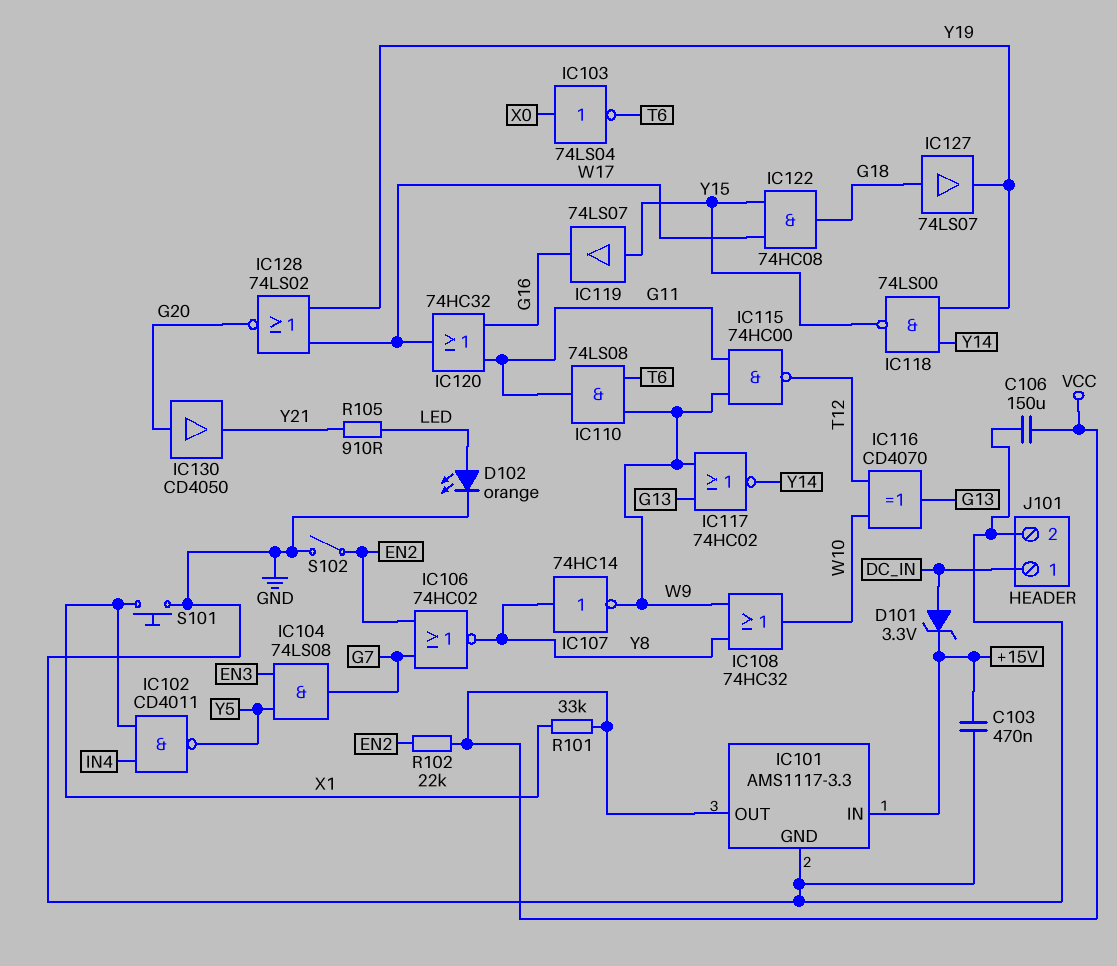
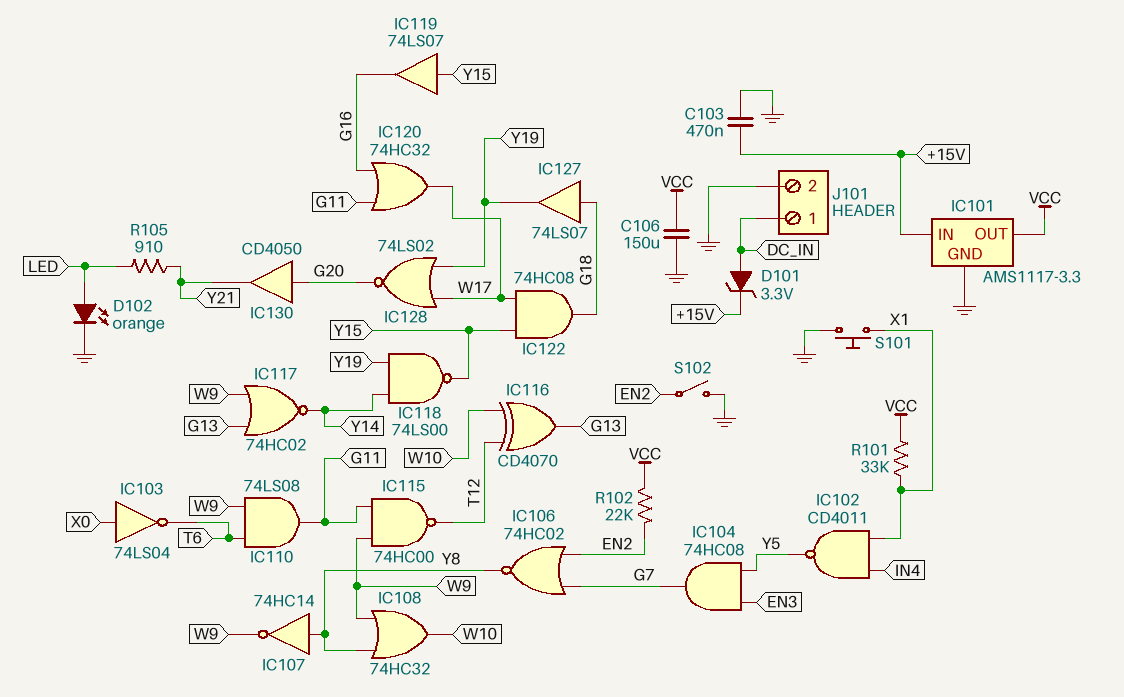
IC104: AND 74LS08 (in EN3, in Y5, out G7) -> AND 74HC08 (in EN3, in Y5, out G7)

